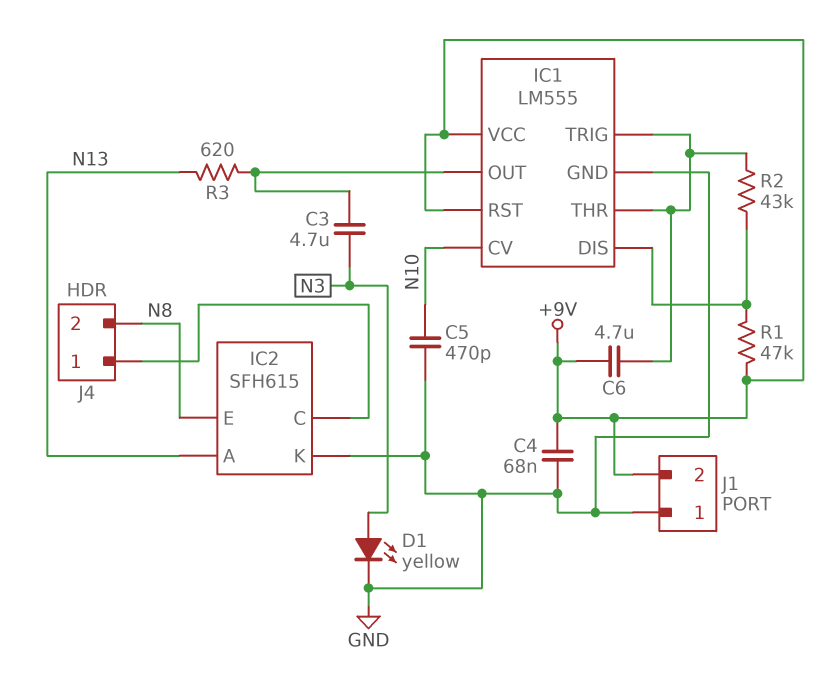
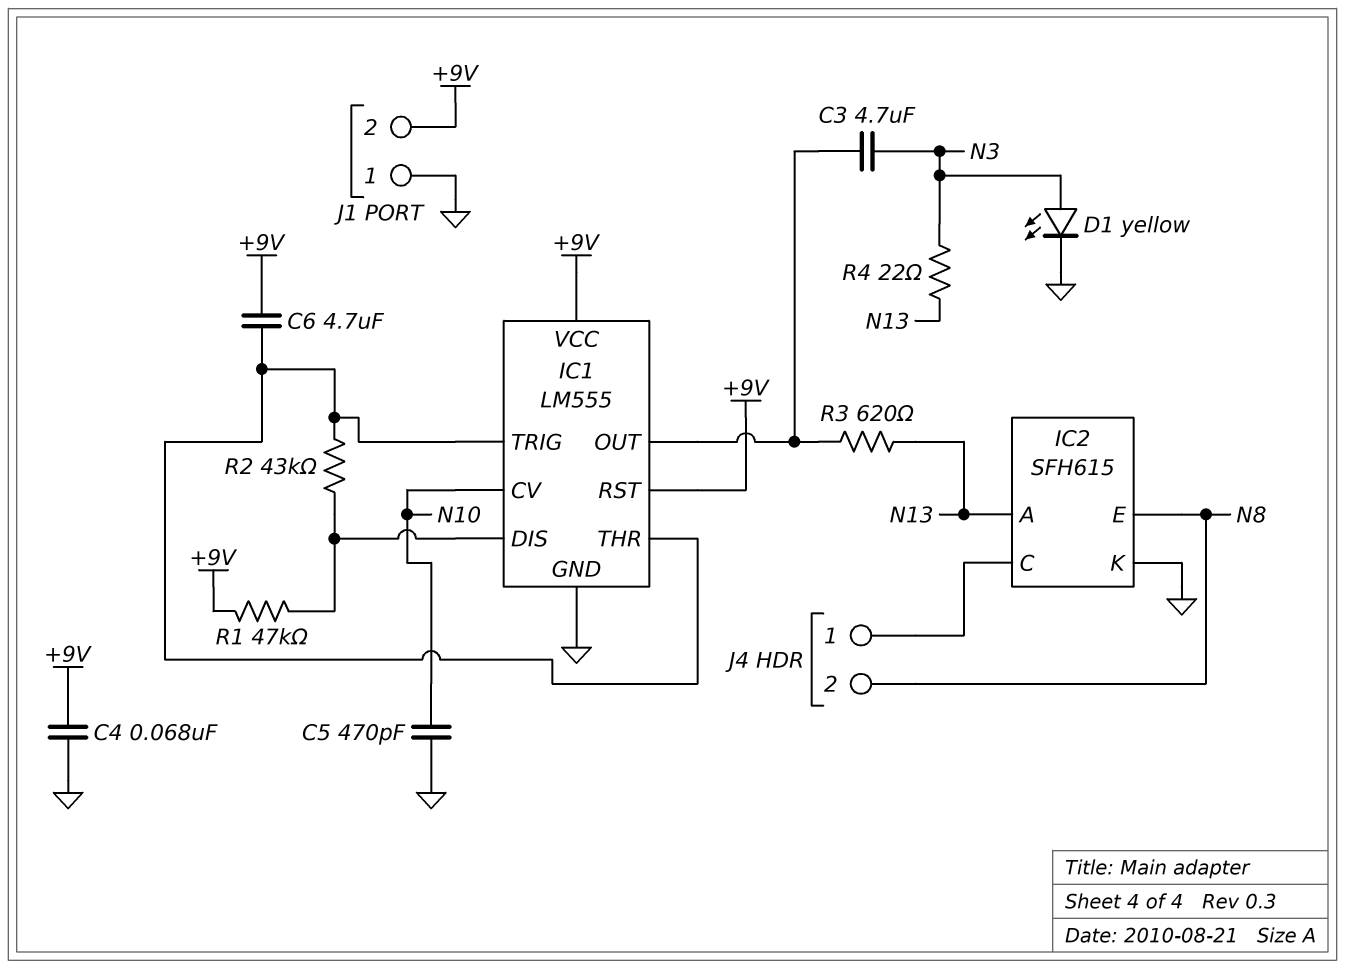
R4: none -> 22 (N3, N13)

